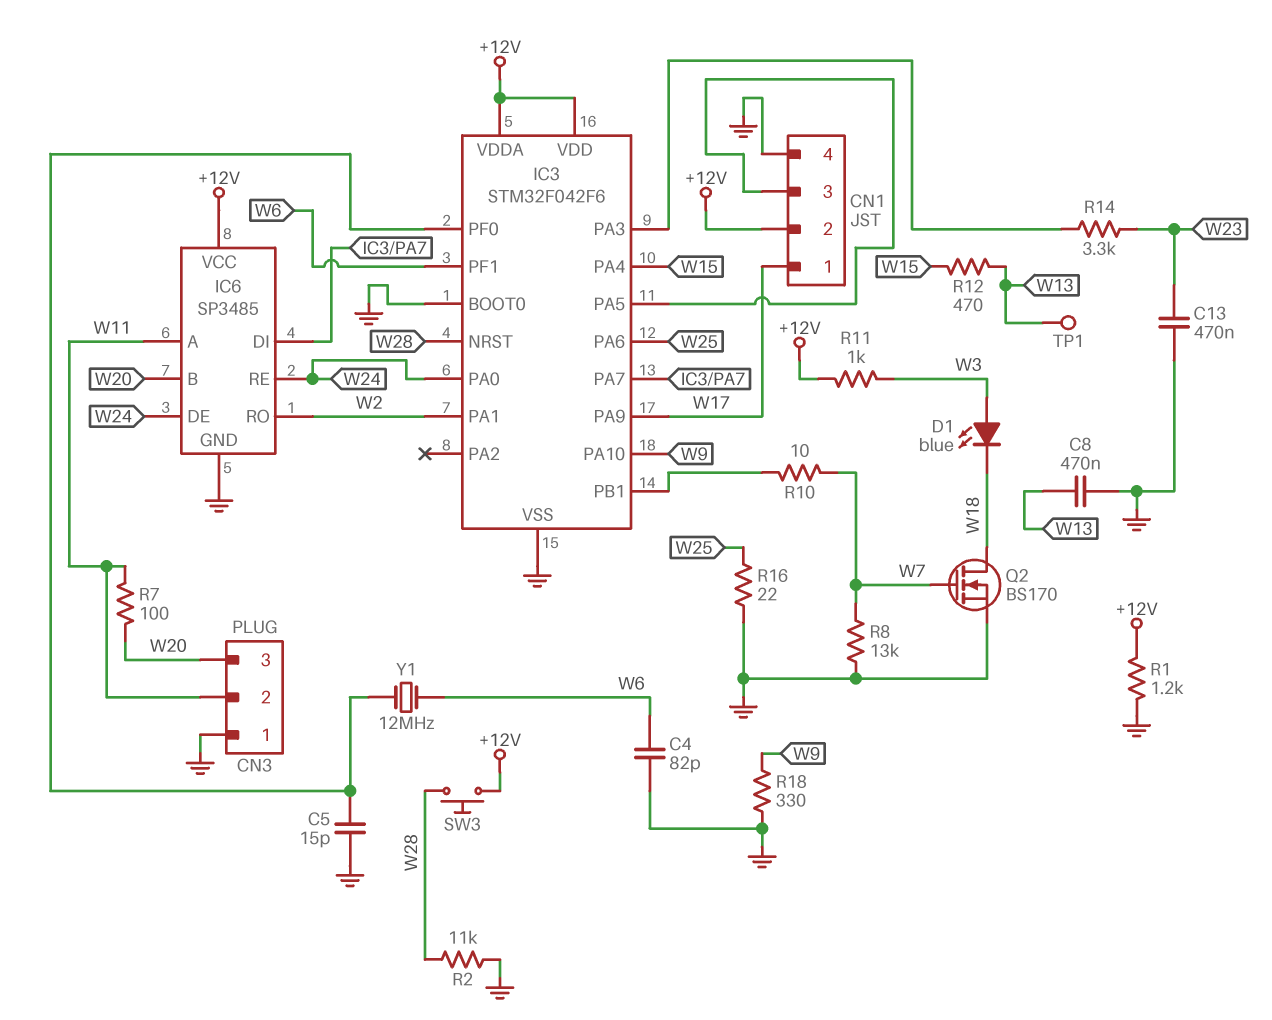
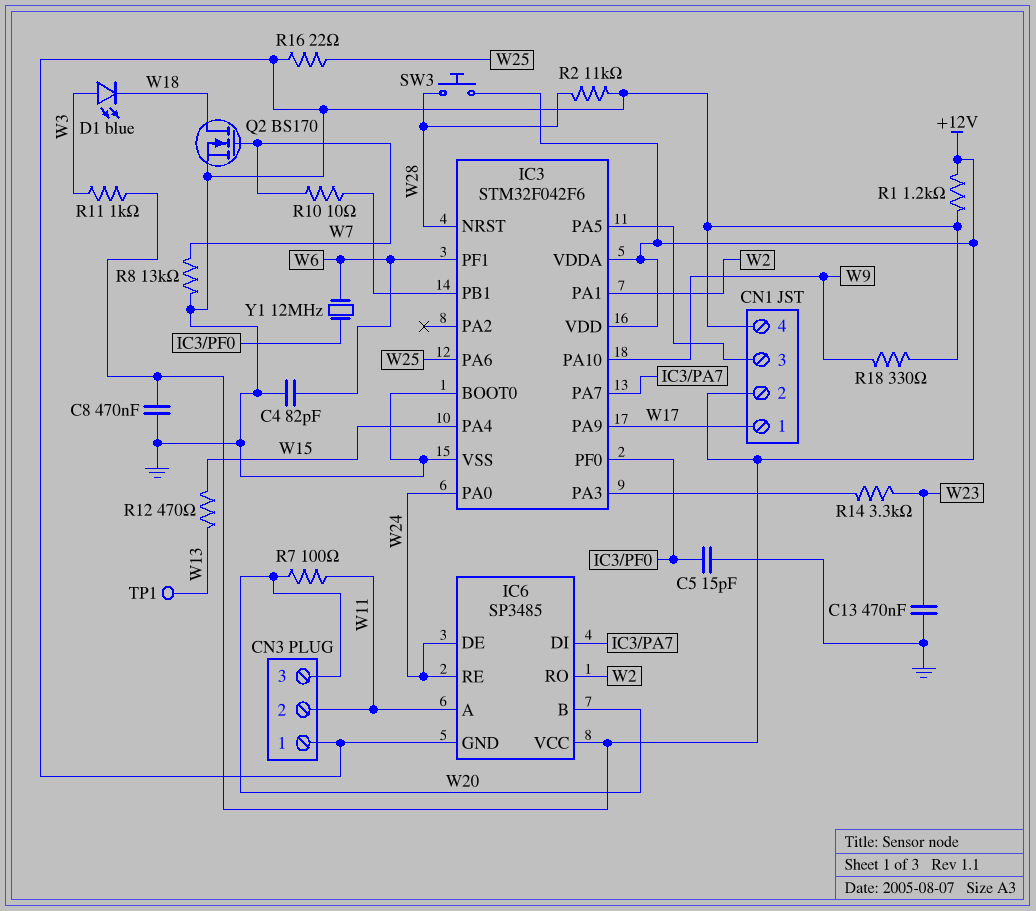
C8: 470nF (GND, W13) -> 470nF (+12V, GND)

